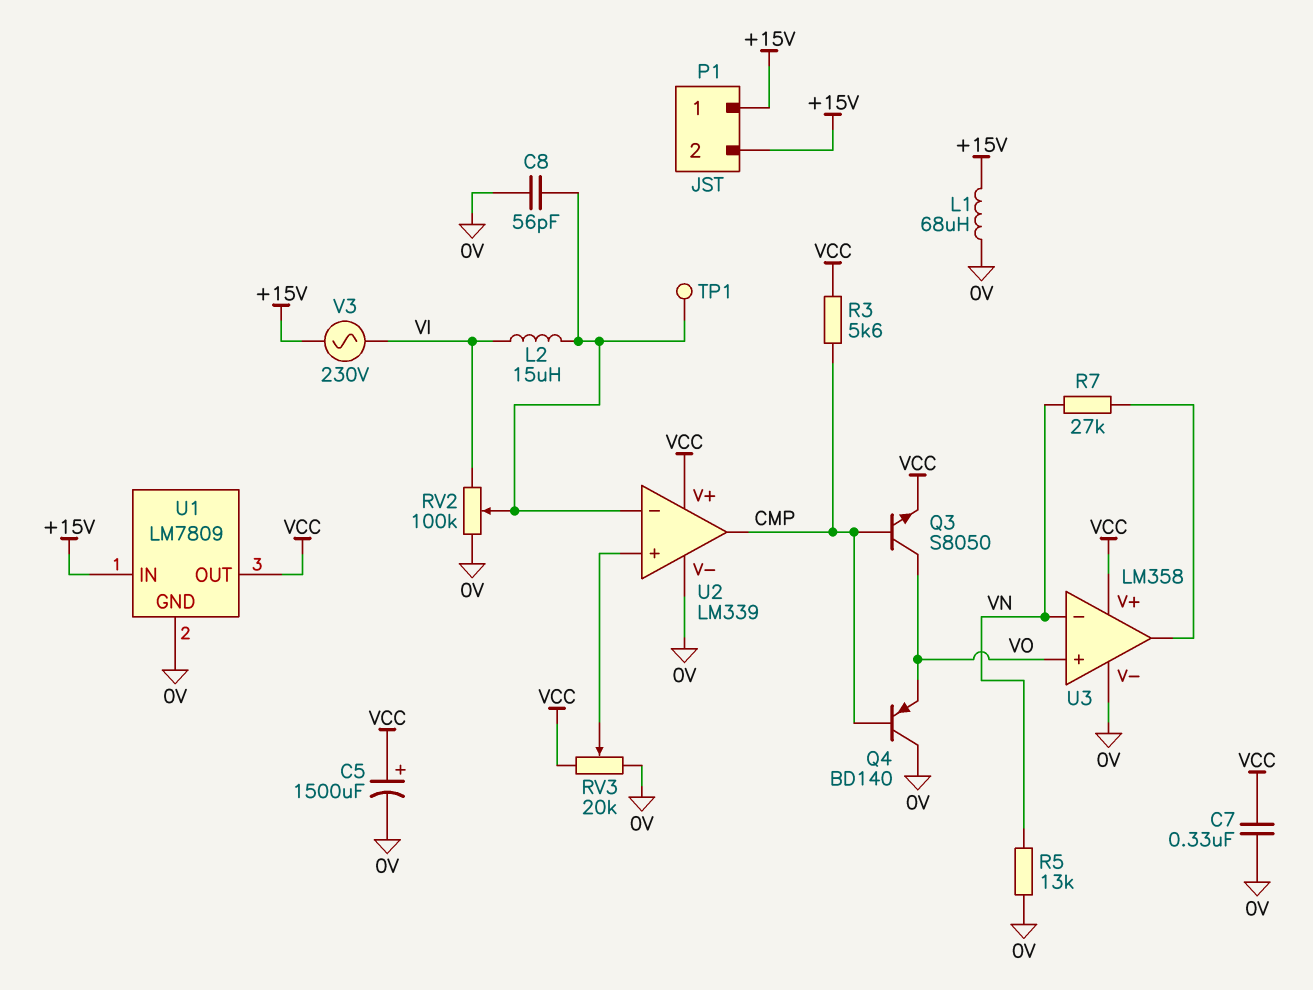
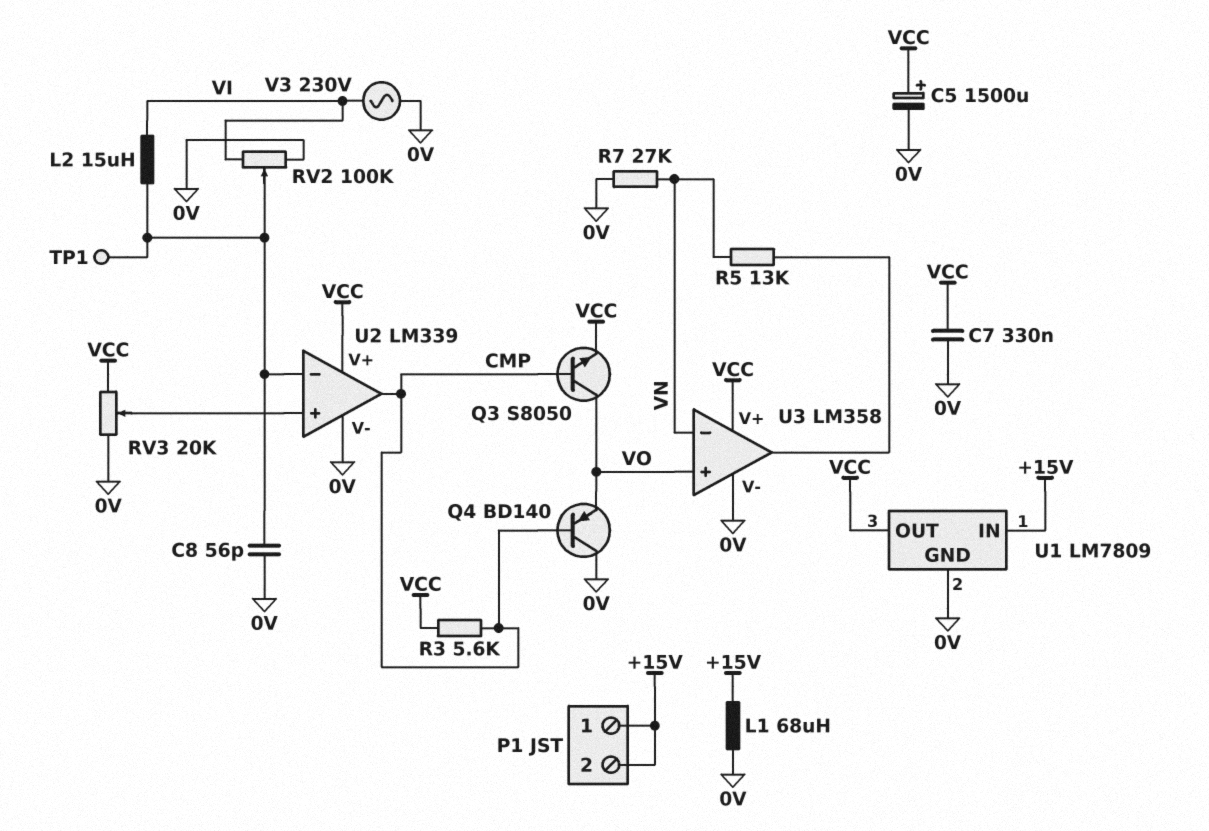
R5: 13k (0V, VN) -> 13k (U3/out, VN)
R7: 27k (U3/out, VN) -> 27k (0V, VN)
V3: AC 230V (+15V, VI) -> AC 230V (0V, VI)

